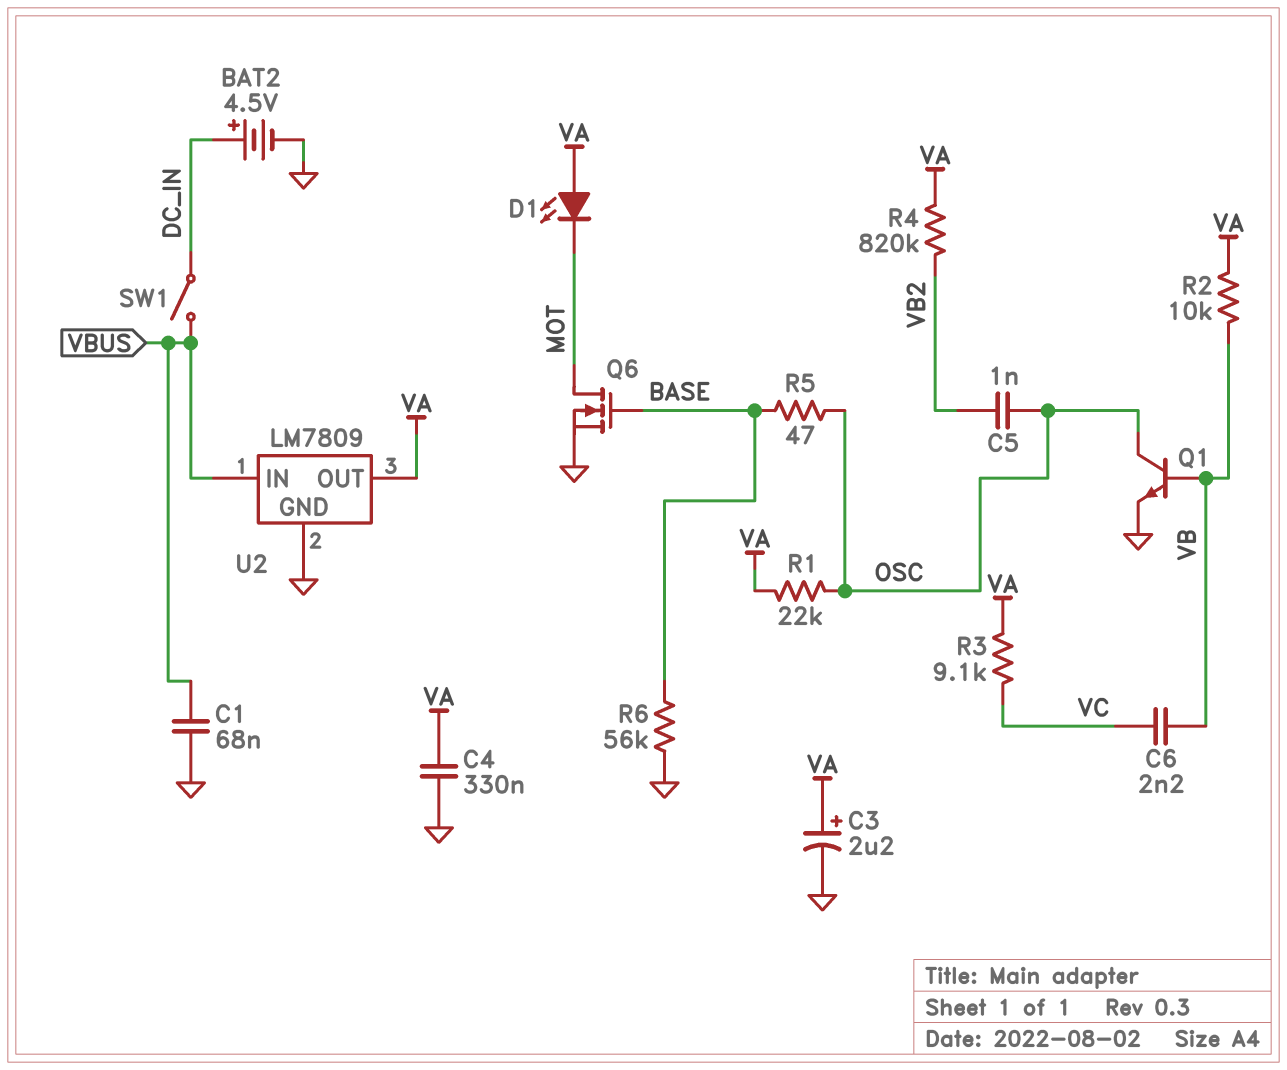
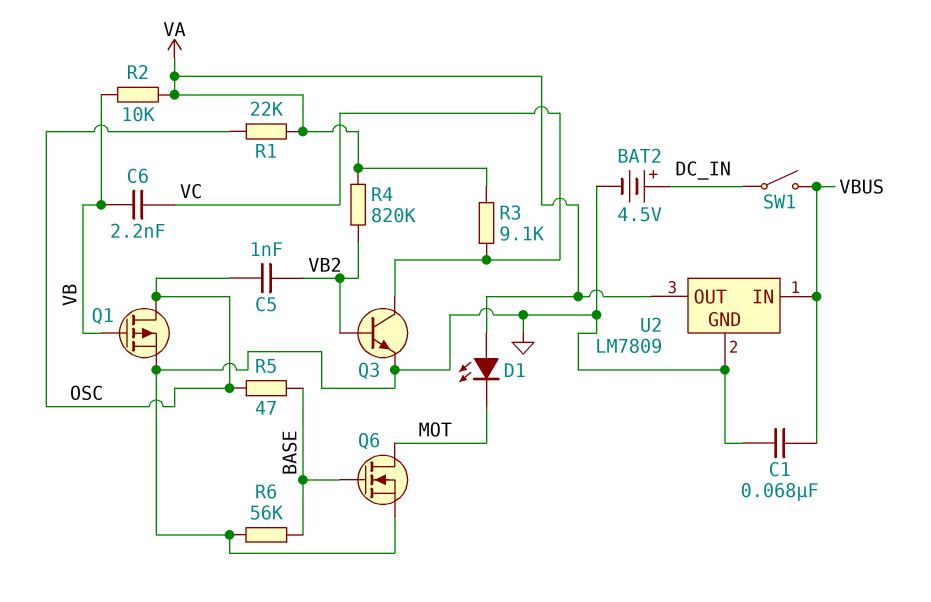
C3: 2.2uF (plus VA, minus GND) -> none
C4: 330nF (GND, VA) -> none
Q1: NPN (B VB, C OSC, E GND) -> PMOS (G VB, D OSC, S GND)
Q3: none -> NPN (B VB2, C VC, E GND)

